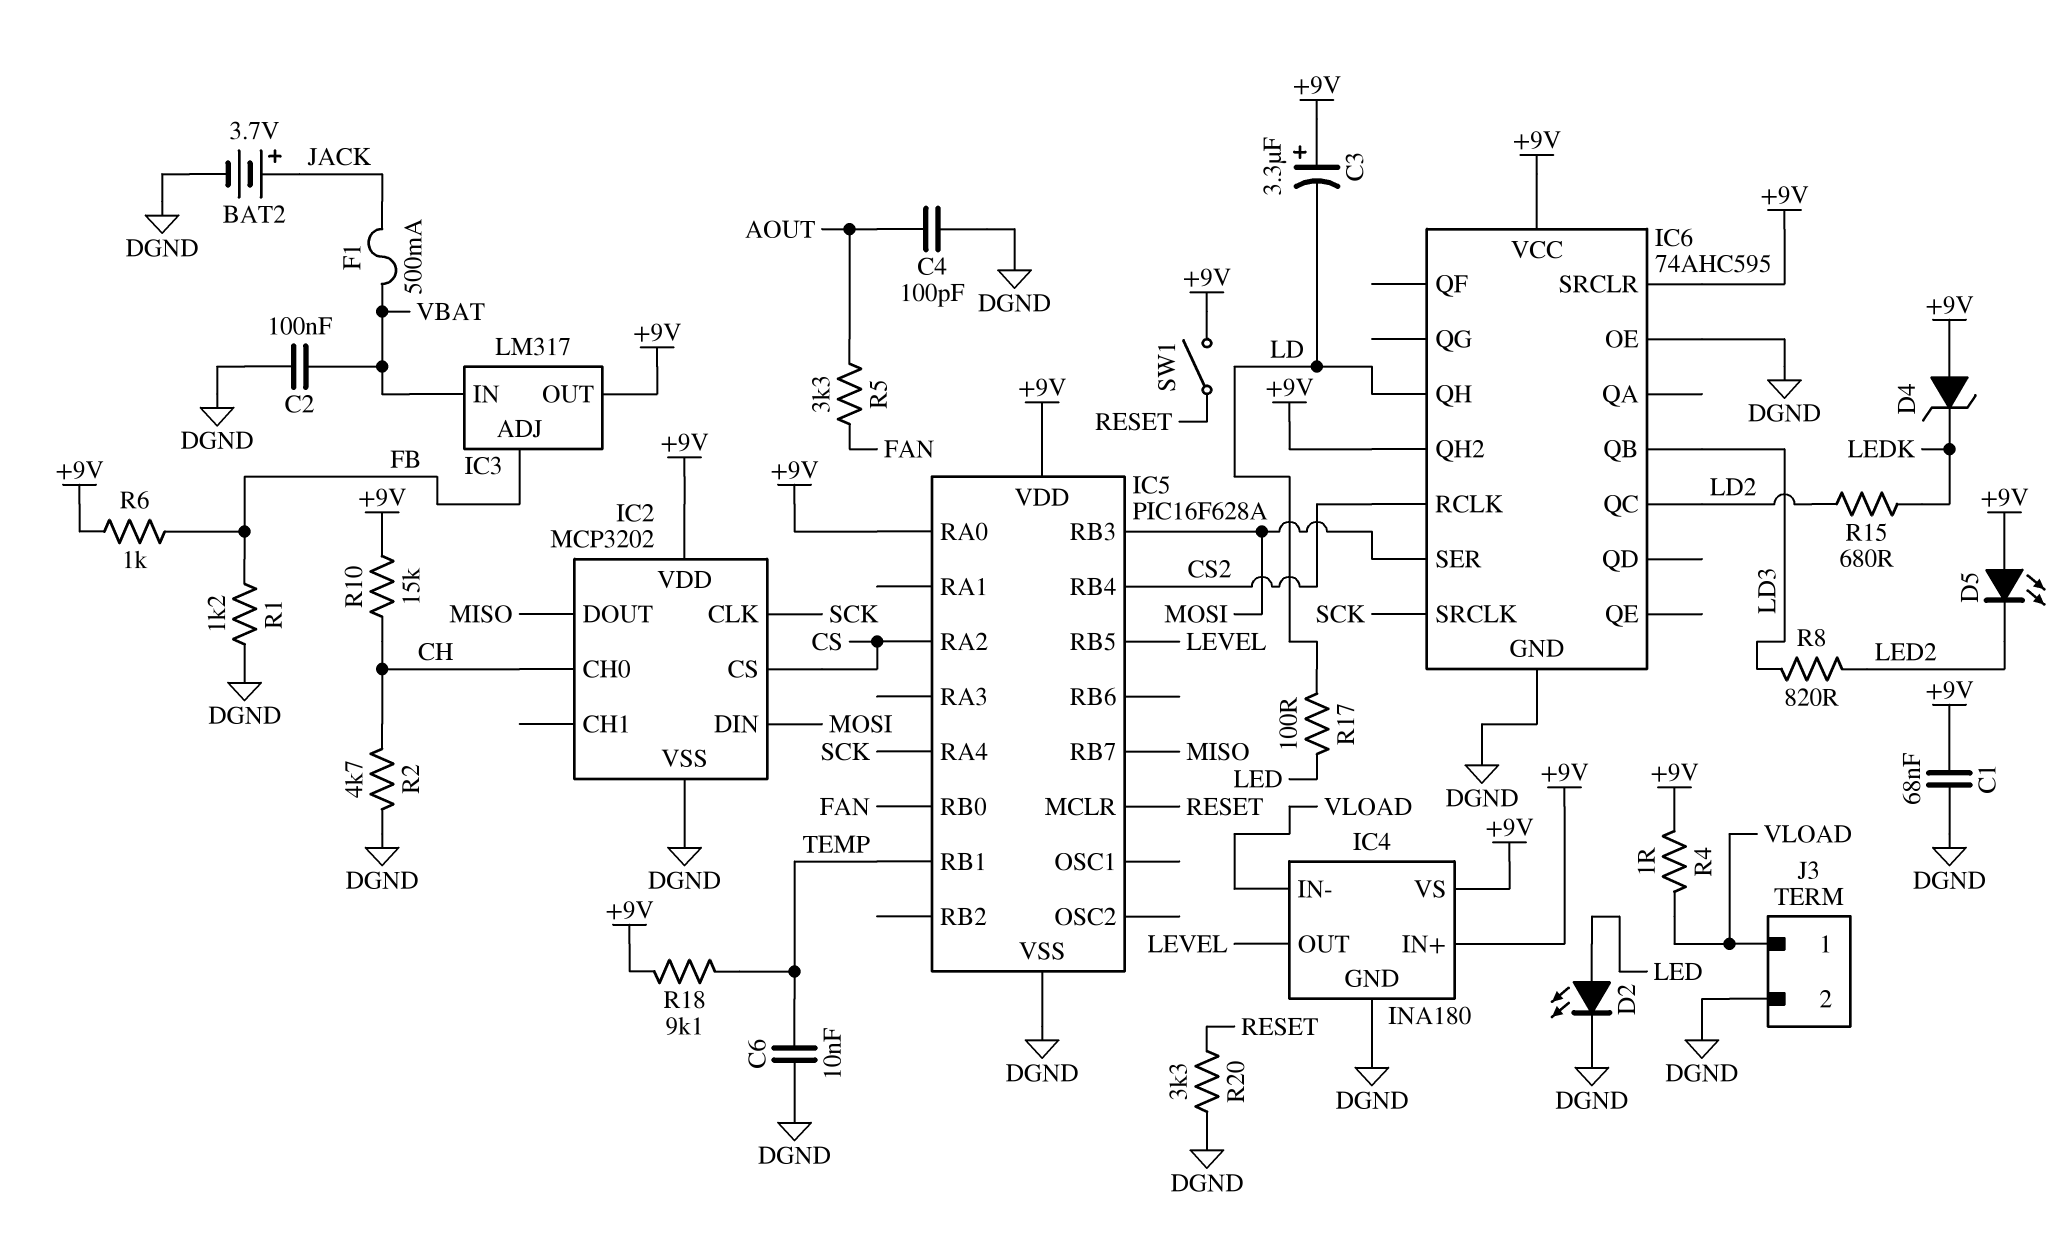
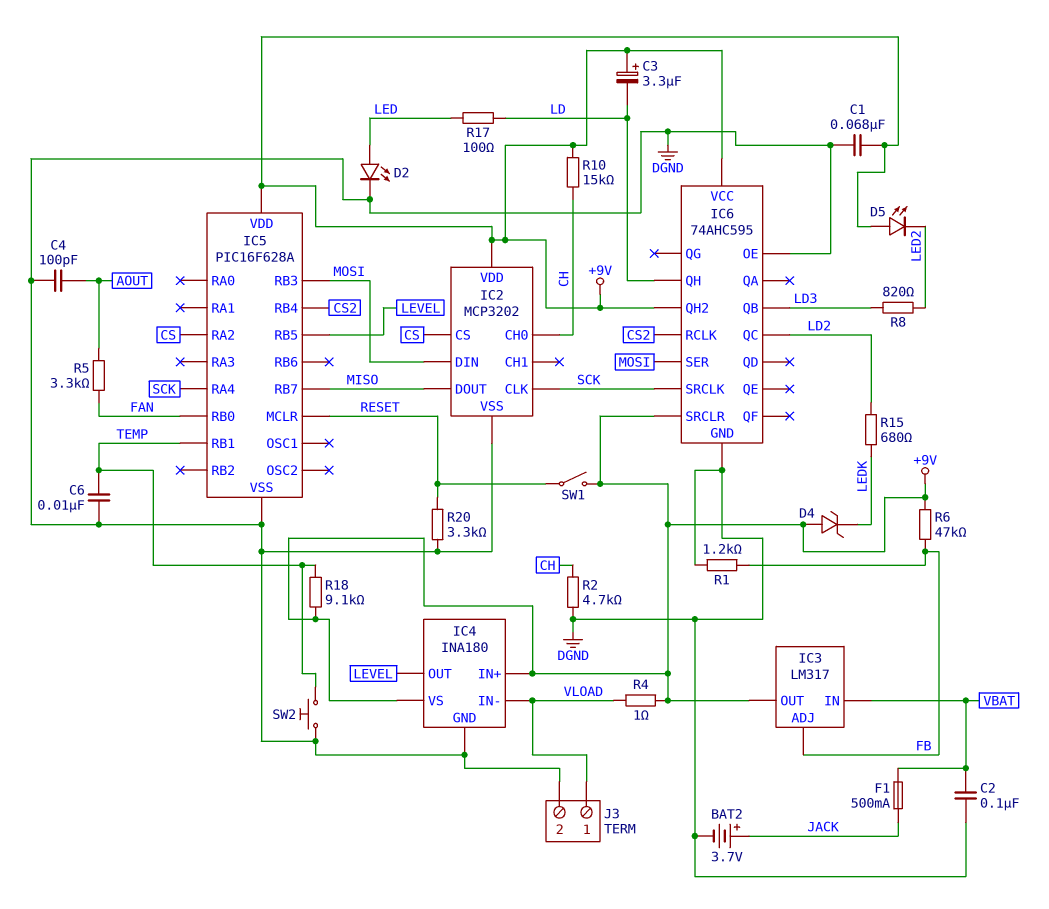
IC5 pin RA0: +9V -> none
R6: 1k (+9V, FB) -> 47k (+9V, FB)
SW2: none -> button (DGND, TEMP)

